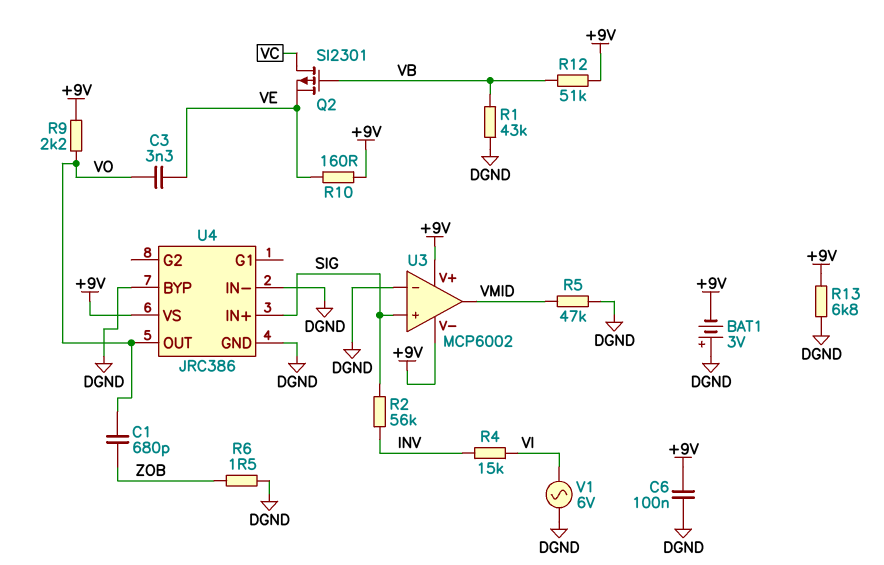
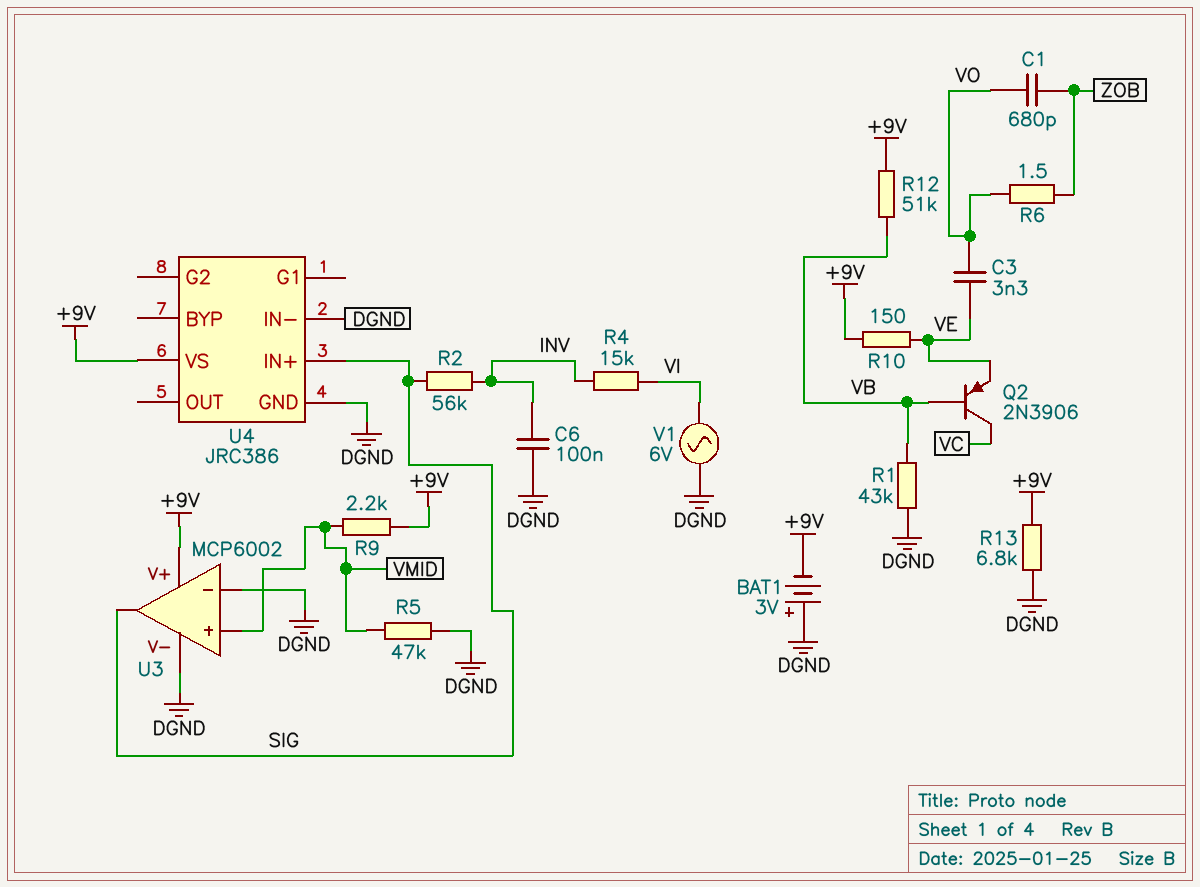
C6: 100nF (+9V, DGND) -> 100nF (DGND, INV)
Q2: PMOS SI2301 (G VB, D VC, S VE) -> PNP 2N3906 (B VB, C VC, E VE)
R6: 1.5 (DGND, ZOB) -> 1.5 (VO, ZOB)
R9: 2.2k (+9V, VO) -> 2.2k (+9V, VMID)
R10: 160 (+9V, VE) -> 150 (+9V, VE)
U3 pin V-: +9V -> DGND
U3 pin in+: SIG -> VMID
U3 pin out: VMID -> SIG
U4 pin BYP: DGND -> none
U4 pin OUT: VO -> none

